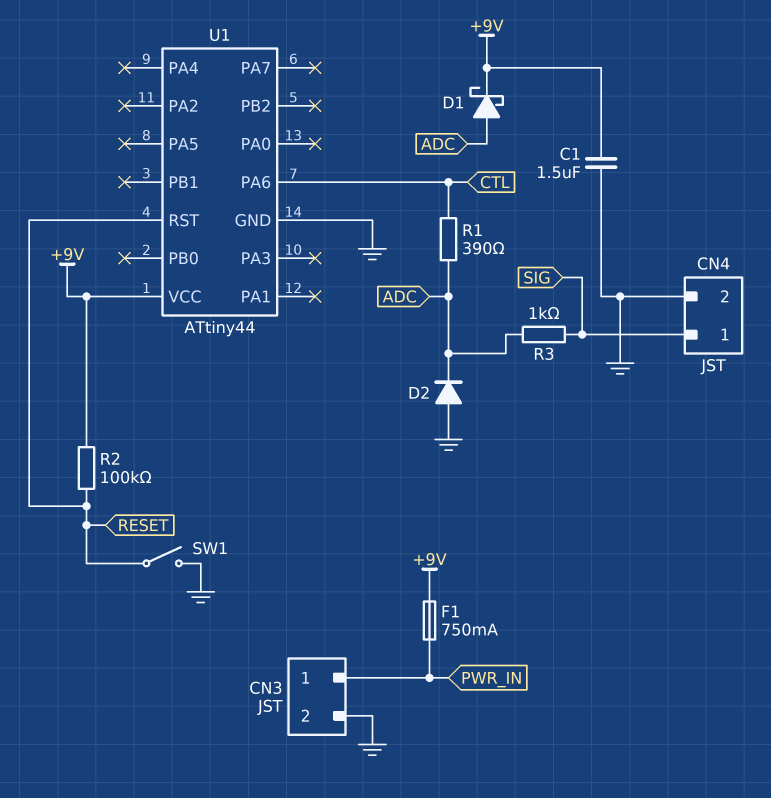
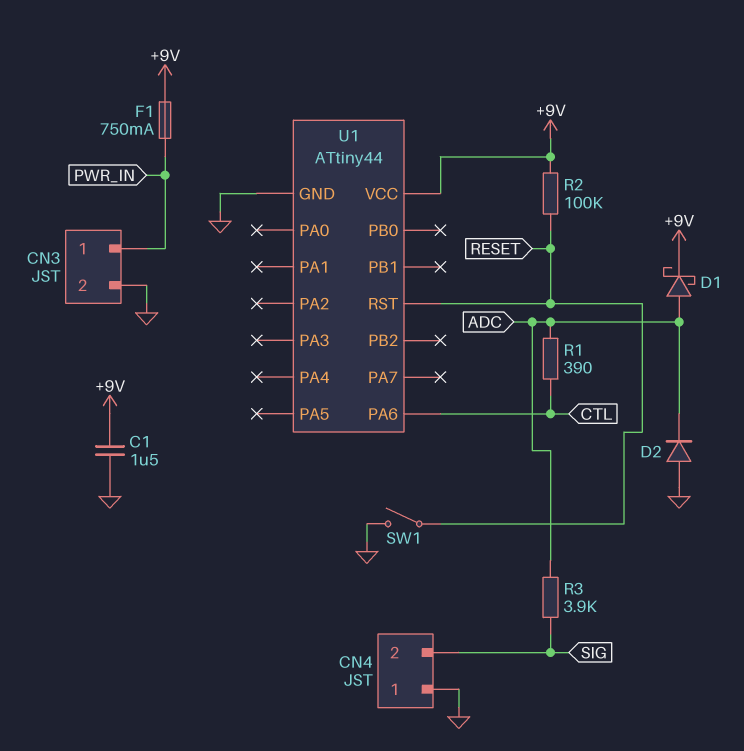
CN4 pin 1: SIG -> GND
CN4 pin 2: GND -> SIG
R3: 1k (ADC, SIG) -> 3.9k (ADC, SIG)

